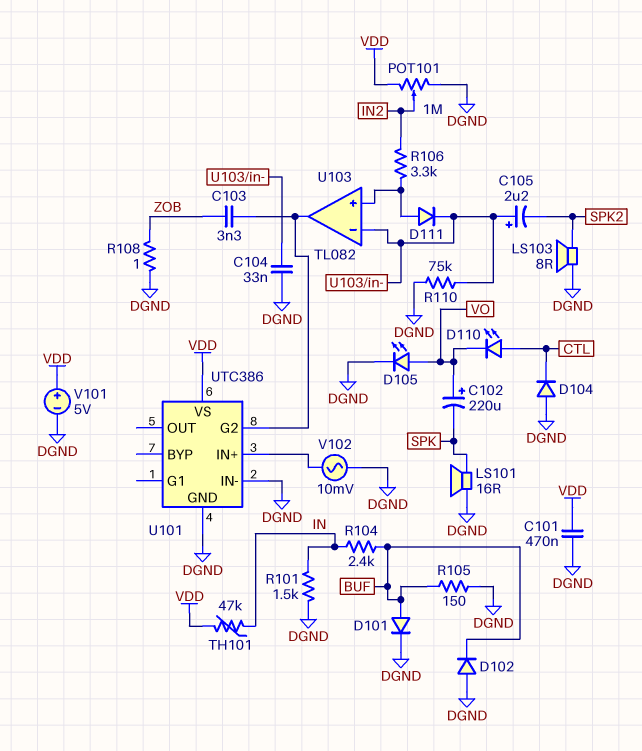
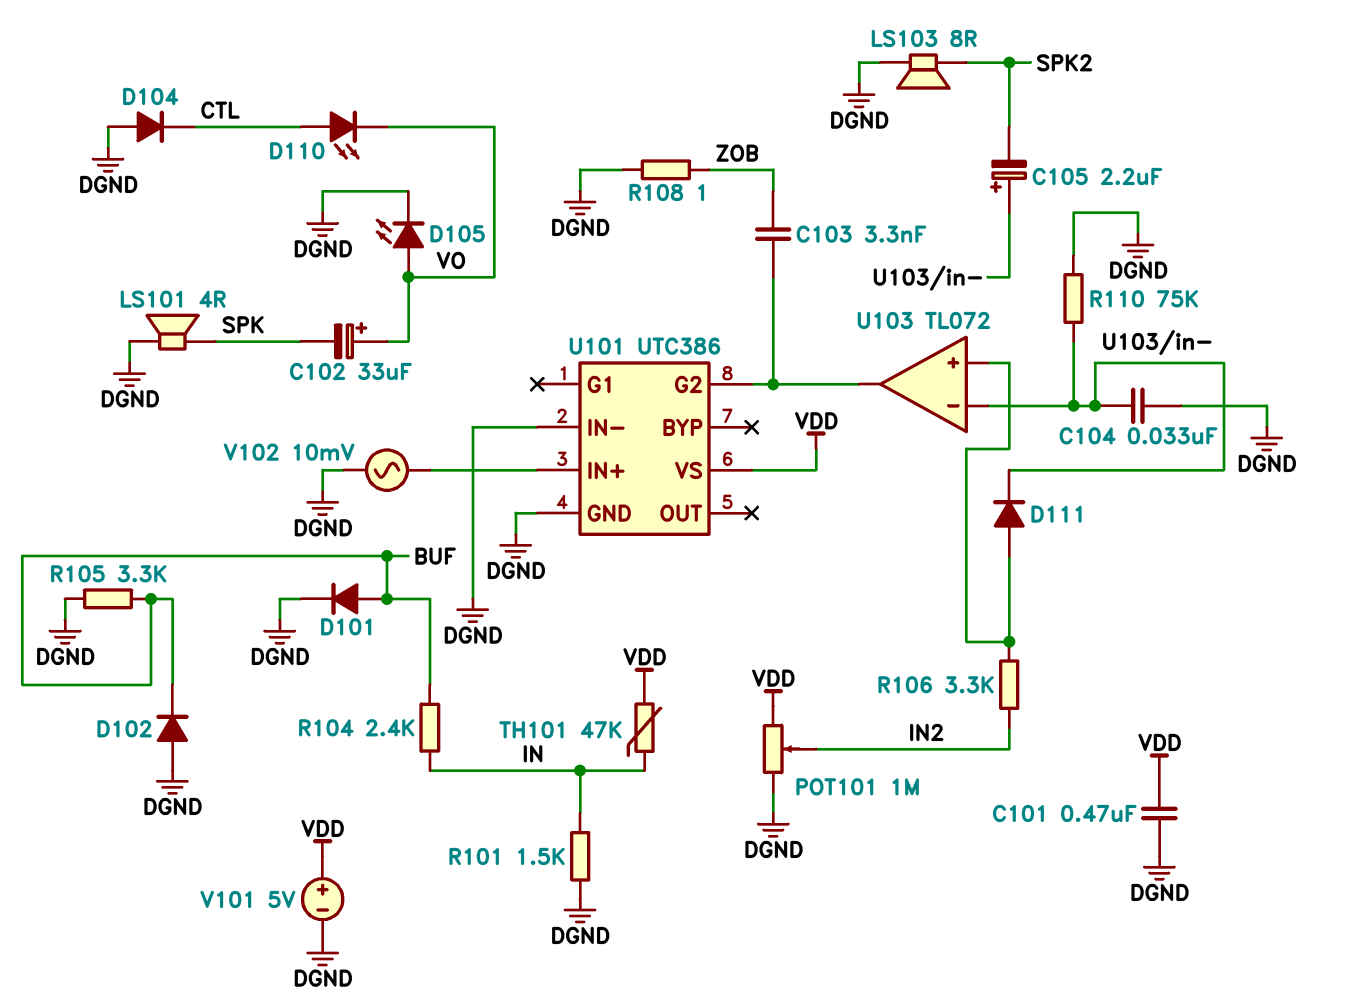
C102: 220uF (plus VO, minus SPK) -> 33uF (plus VO, minus SPK)
LS101: speaker 16R (DGND, SPK) -> speaker 4R (DGND, SPK)
R105: 150 (BUF, DGND) -> 3.3k (BUF, DGND)
U103: TL082 -> TL072

